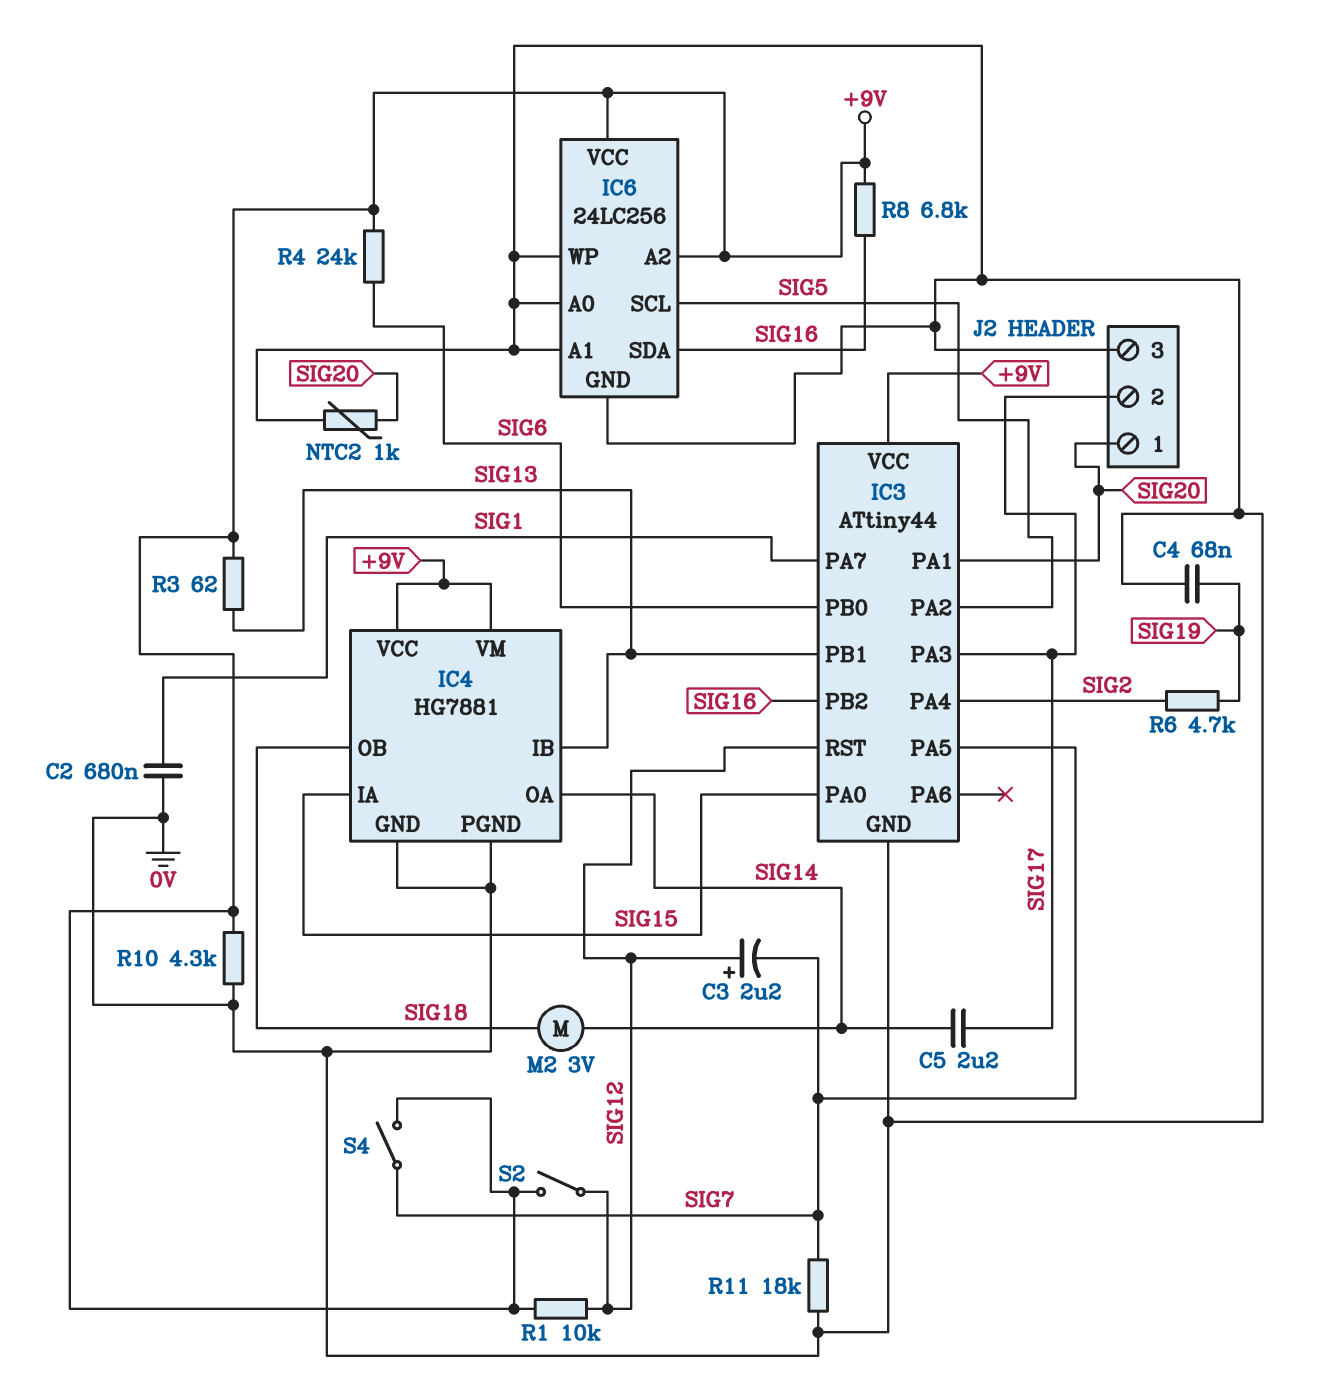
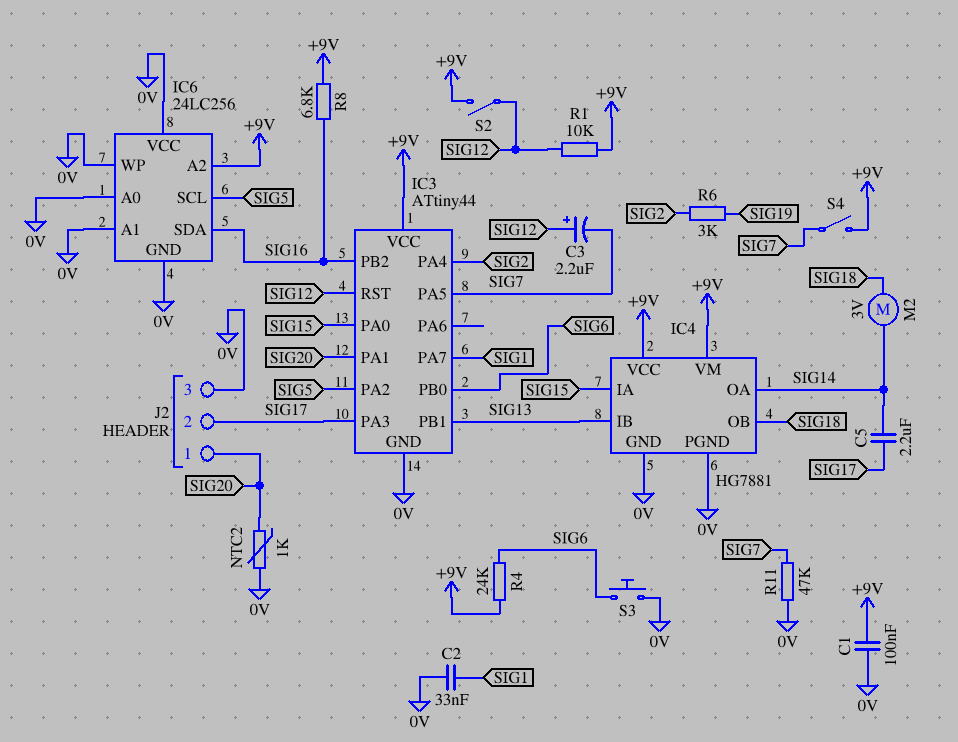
C1: none -> 100nF (+9V, 0V)
C2: 680nF (0V, SIG1) -> 33nF (0V, SIG1)
C4: 68nF (0V, SIG19) -> none
IC6 pin VCC: +9V -> 0V
R3: 62 (+9V, SIG13) -> none
R6: 4.7k (SIG2, SIG19) -> 3k (SIG2, SIG19)
R10: 4.3k (+9V, 0V) -> none
R11: 18k (0V, SIG7) -> 47k (0V, SIG7)
S3: none -> button (0V, SIG6)

